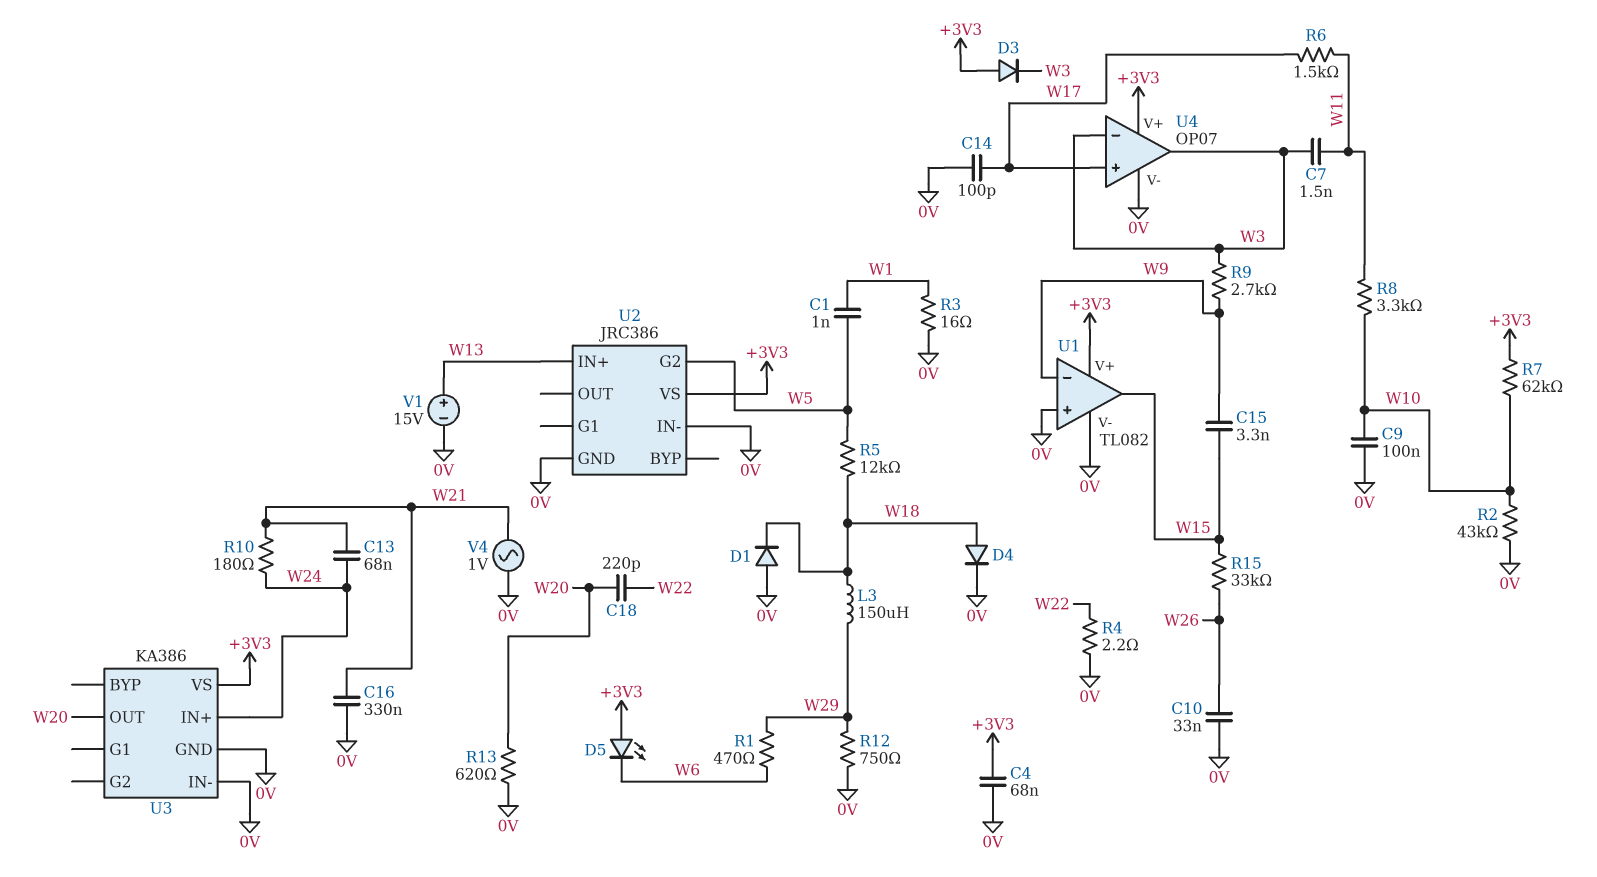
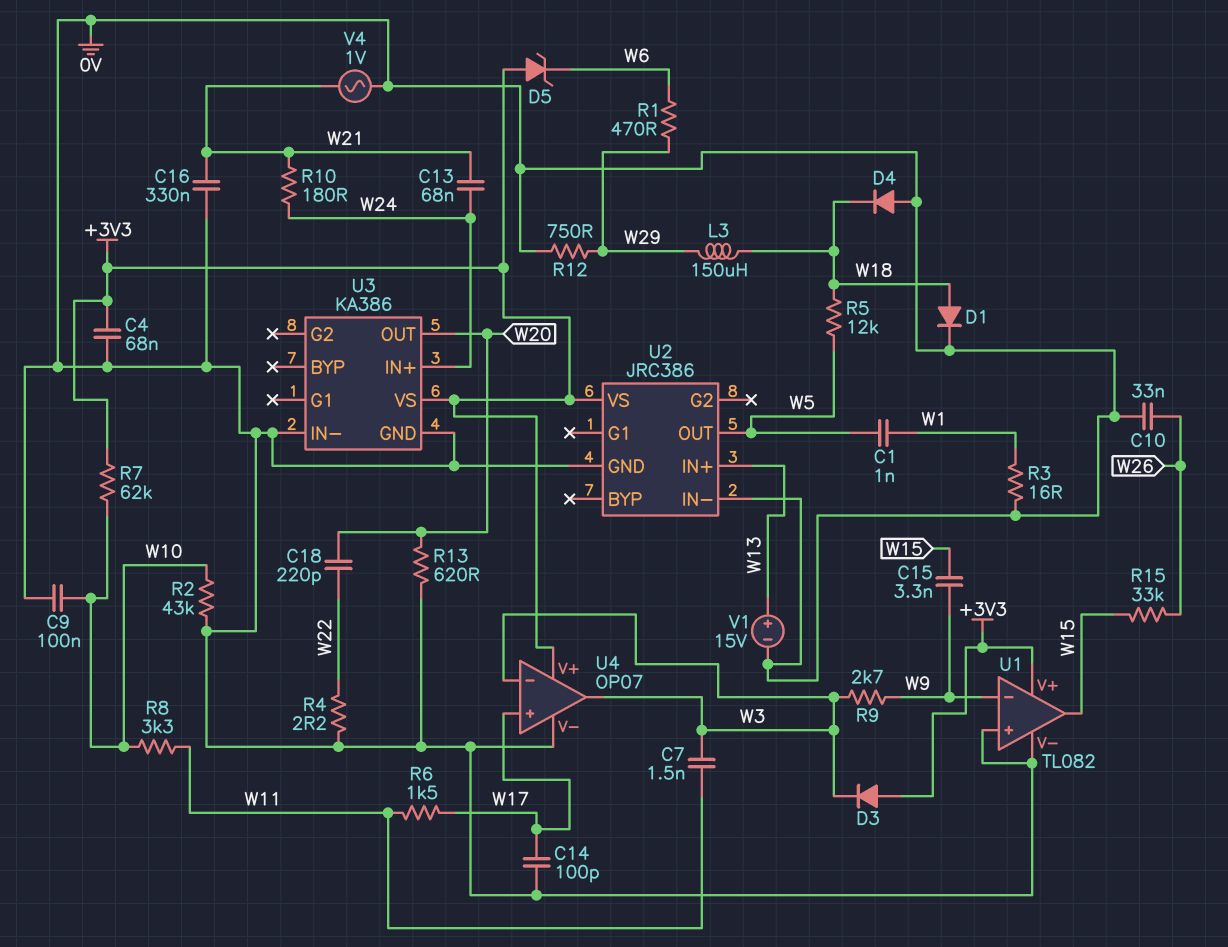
D1: diode (A 0V, K W18) -> diode (A W18, K 0V)
D4: diode (A W18, K 0V) -> diode (A 0V, K W18)
D5: LED (A +3V3, K W6) -> zener (A +3V3, K W6)
U2 pin G2: W5 -> none
U2 pin OUT: none -> W5

